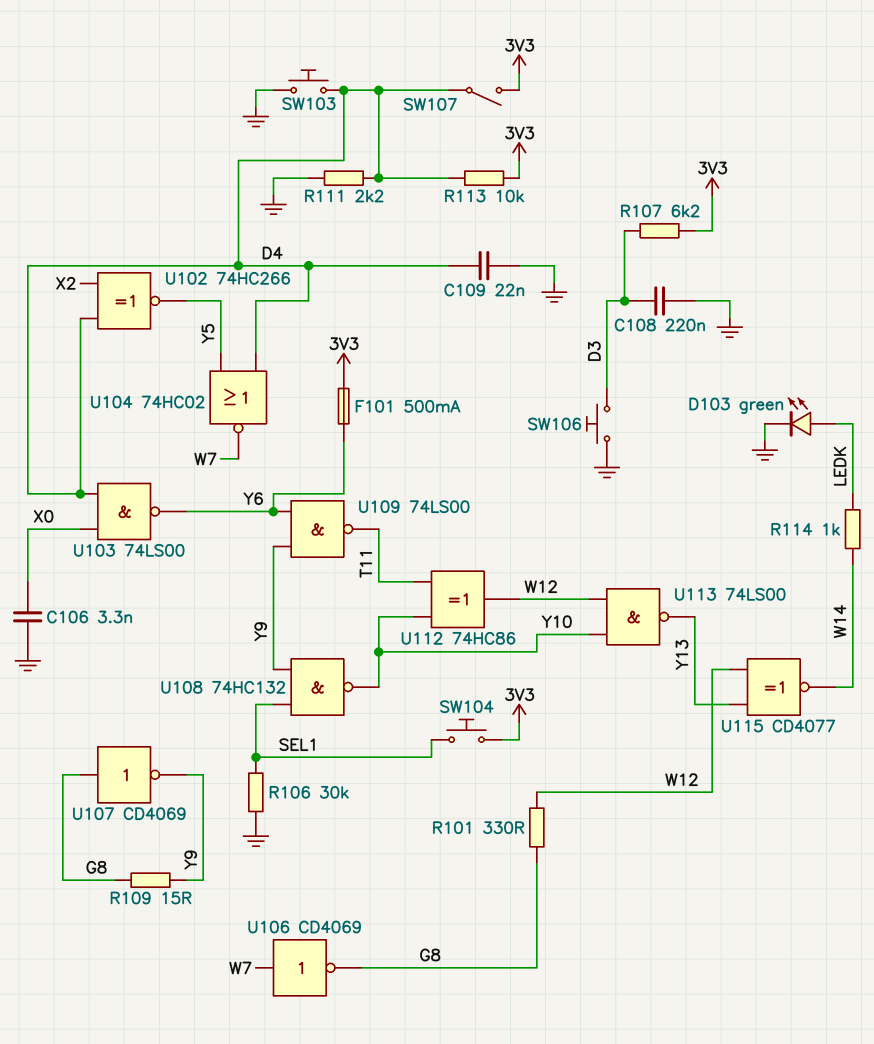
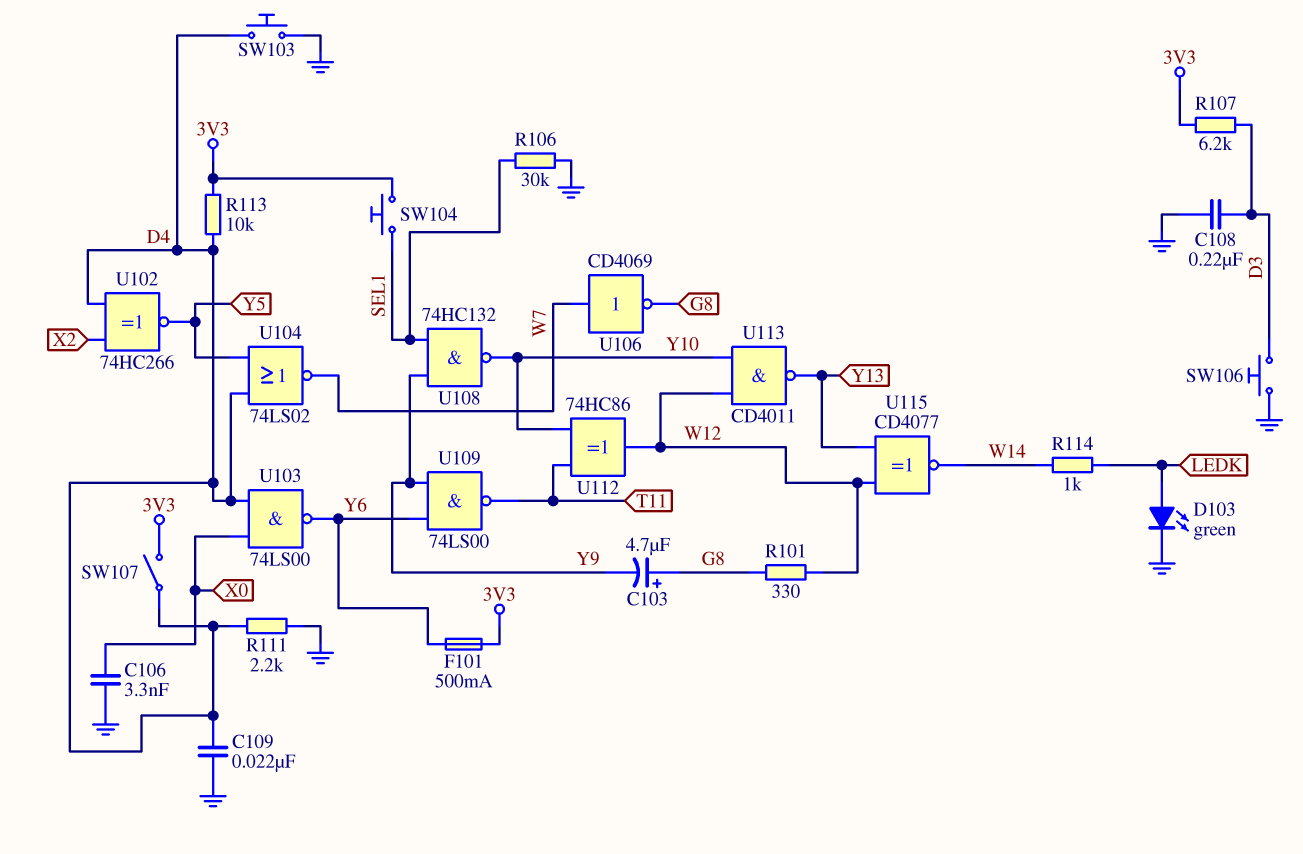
C103: none -> 4.7uF (plus G8, minus Y9)
R109: 15 (G8, Y9) -> none
U104: NOR 74HC02 (in D4, in Y5, out W7) -> NOR 74LS02 (in D4, in Y5, out W7)
U107: NOT CD4069 (in G8, out Y9) -> none
U113: NAND 74LS00 (in W12, in Y10, out Y13) -> NAND CD4011 (in W12, in Y10, out Y13)

